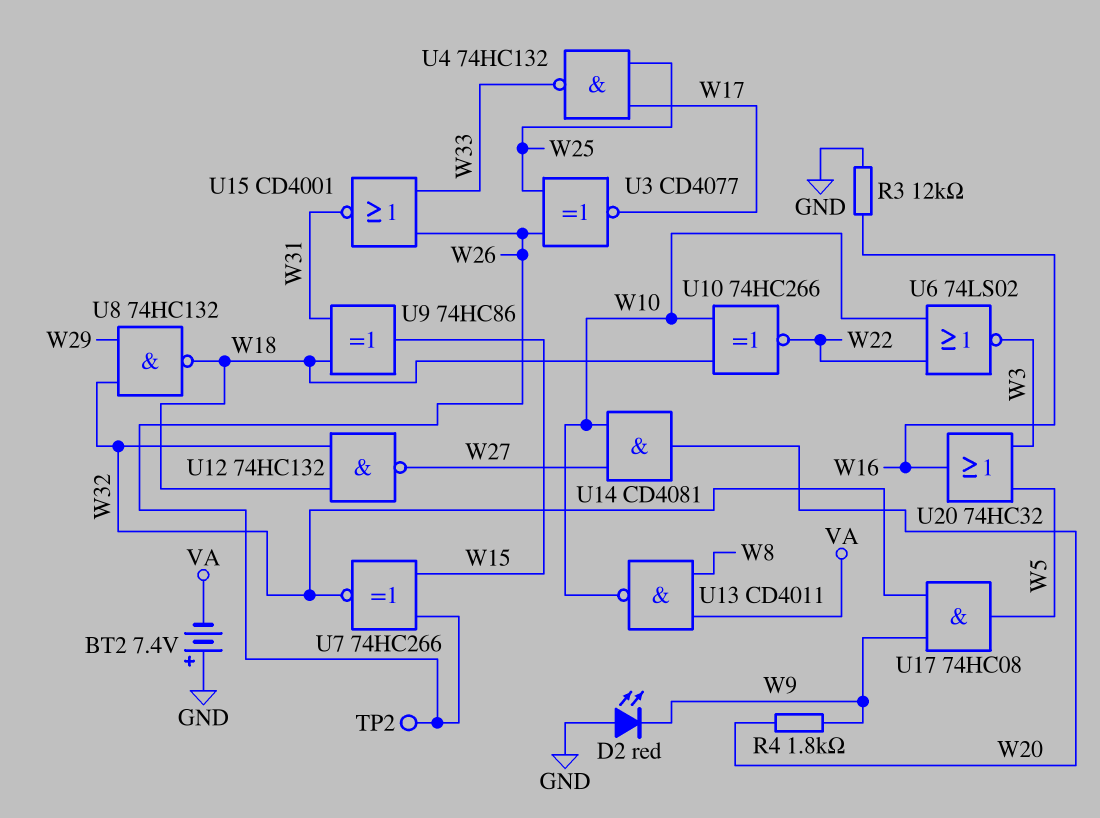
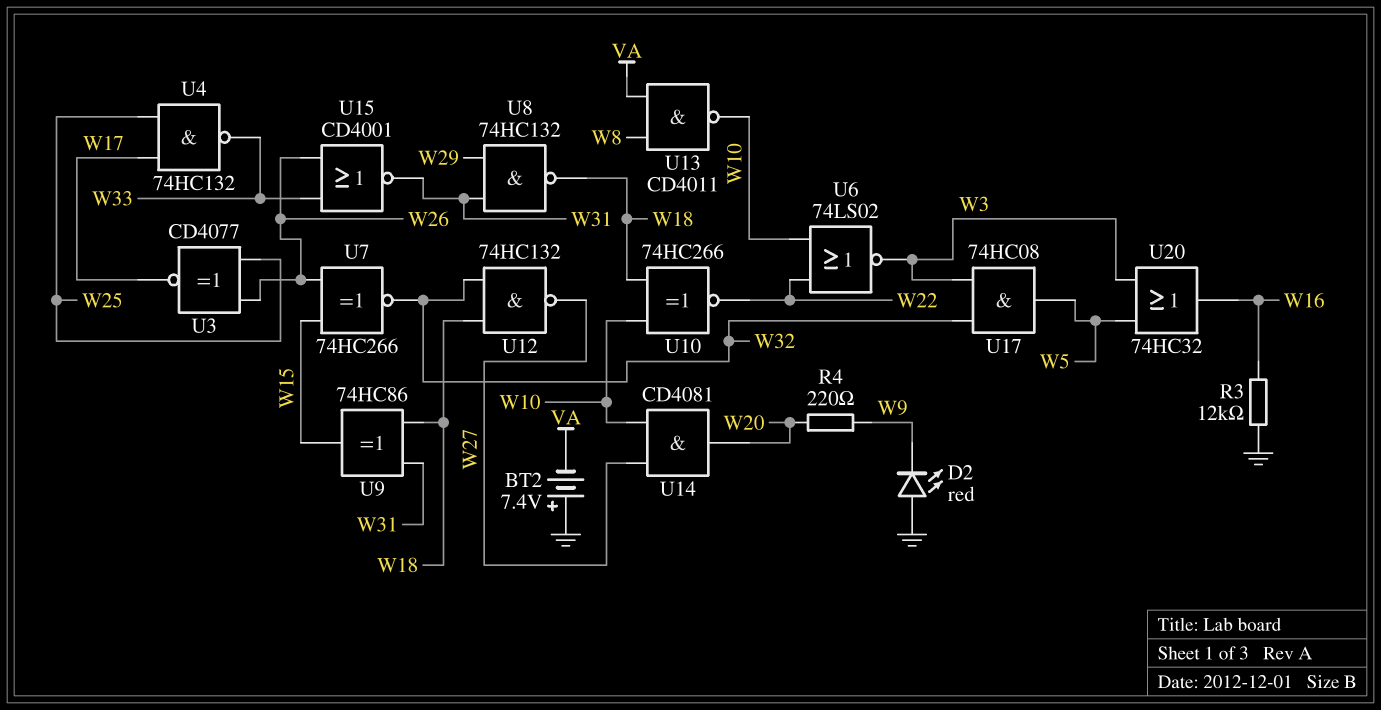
R4: 1.8k (W9, W20) -> 220 (W9, W20)
TP2: test point (W26) -> none
U8: NAND 74HC132 (in W29, in W32, out W18) -> NAND 74HC132 (in W29, in W31, out W18)
U17: AND 74HC08 (in W9, in W32, out W5) -> AND 74HC08 (in W3, in W32, out W5)

